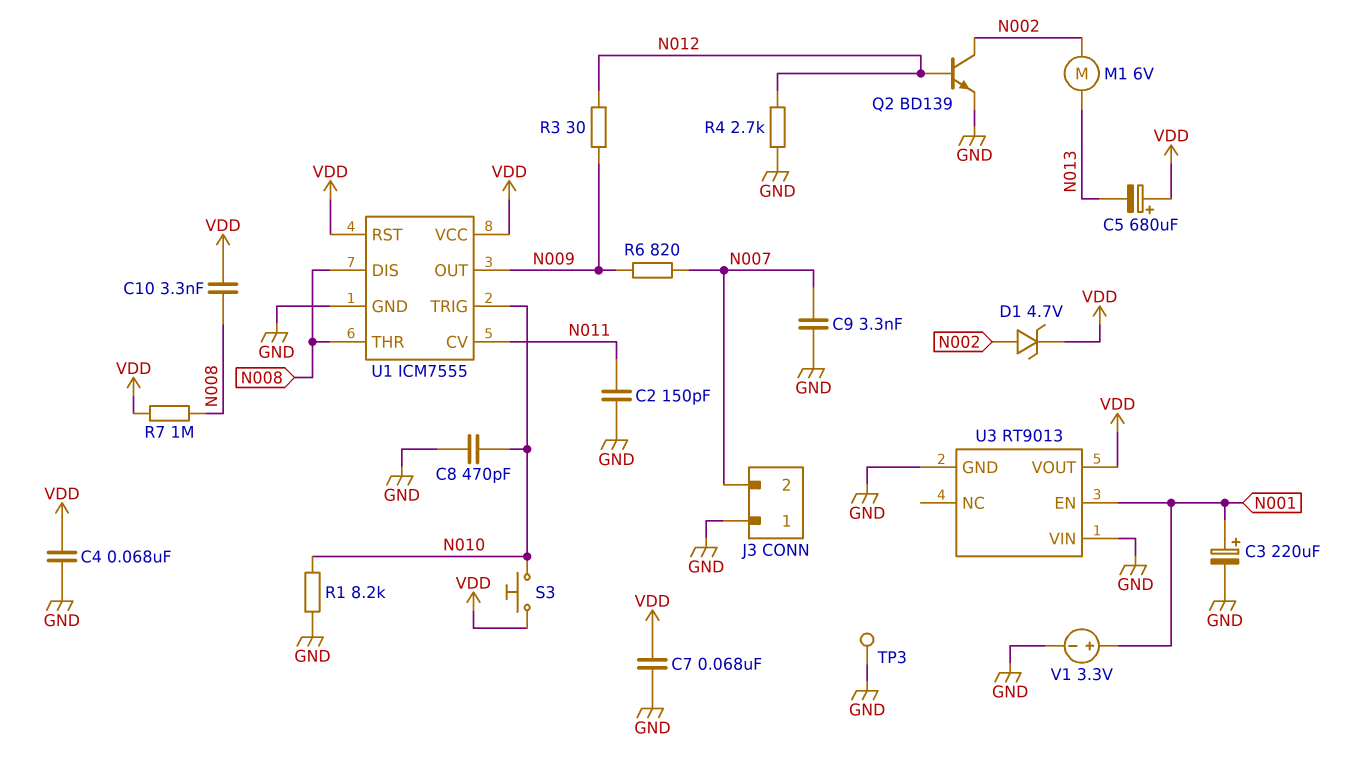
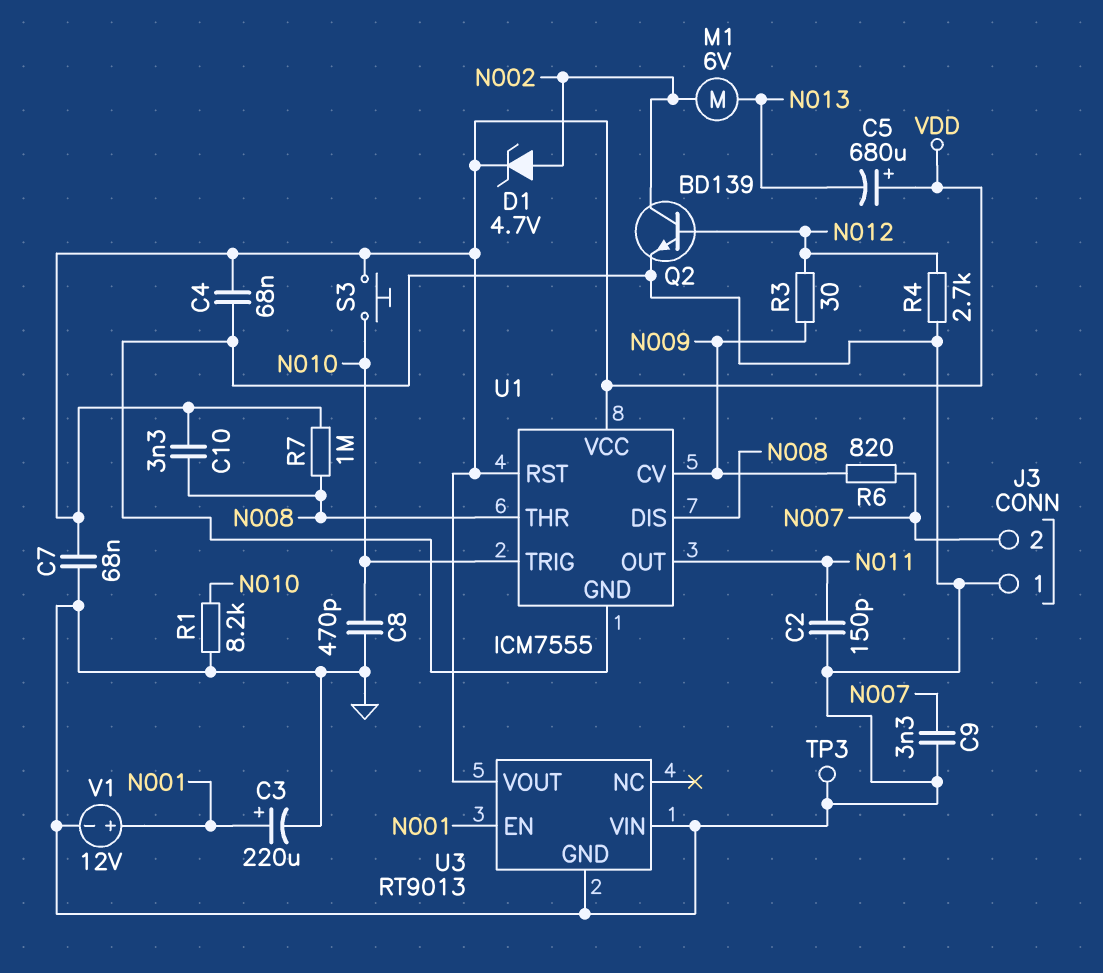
U1 pin CV: N011 -> N009
U1 pin OUT: N009 -> N011
V1: 3.3V (plus N001, minus GND) -> 12V (plus N001, minus GND)

